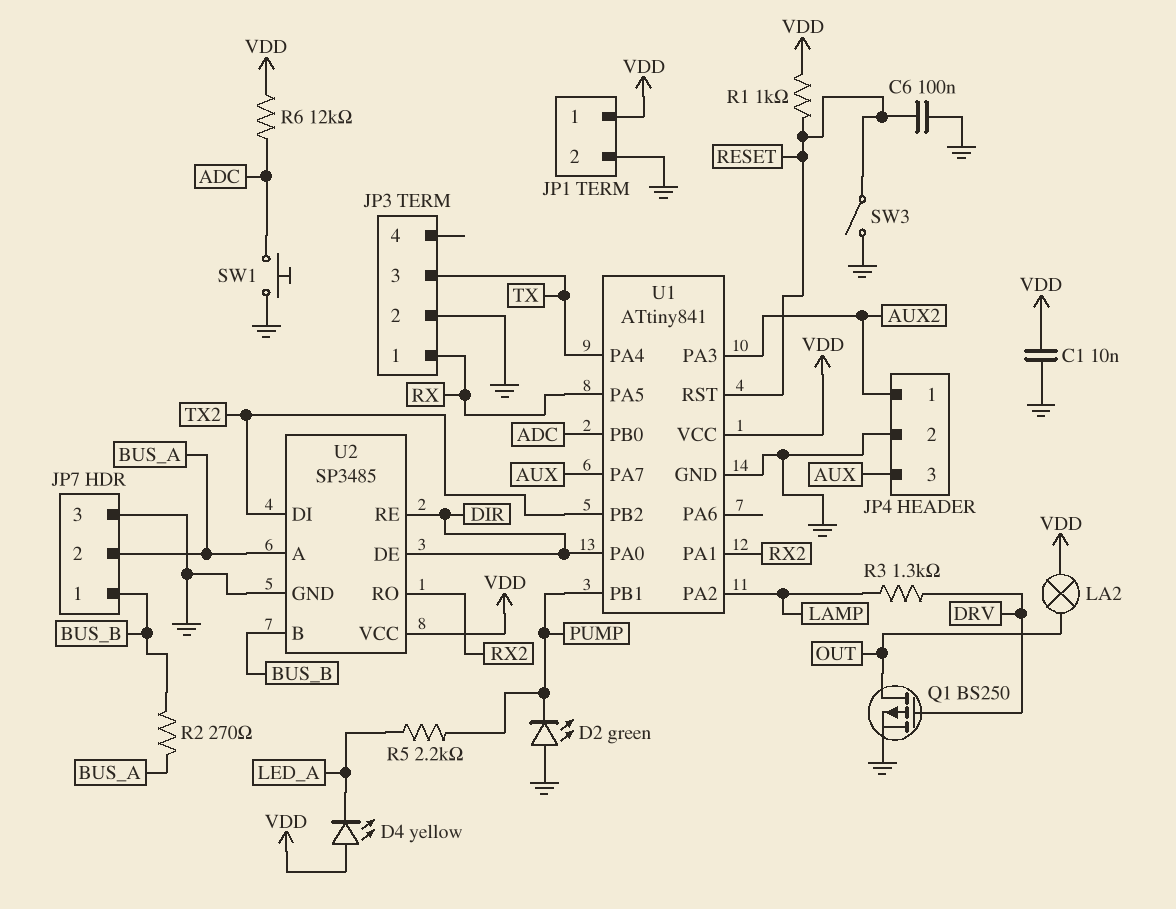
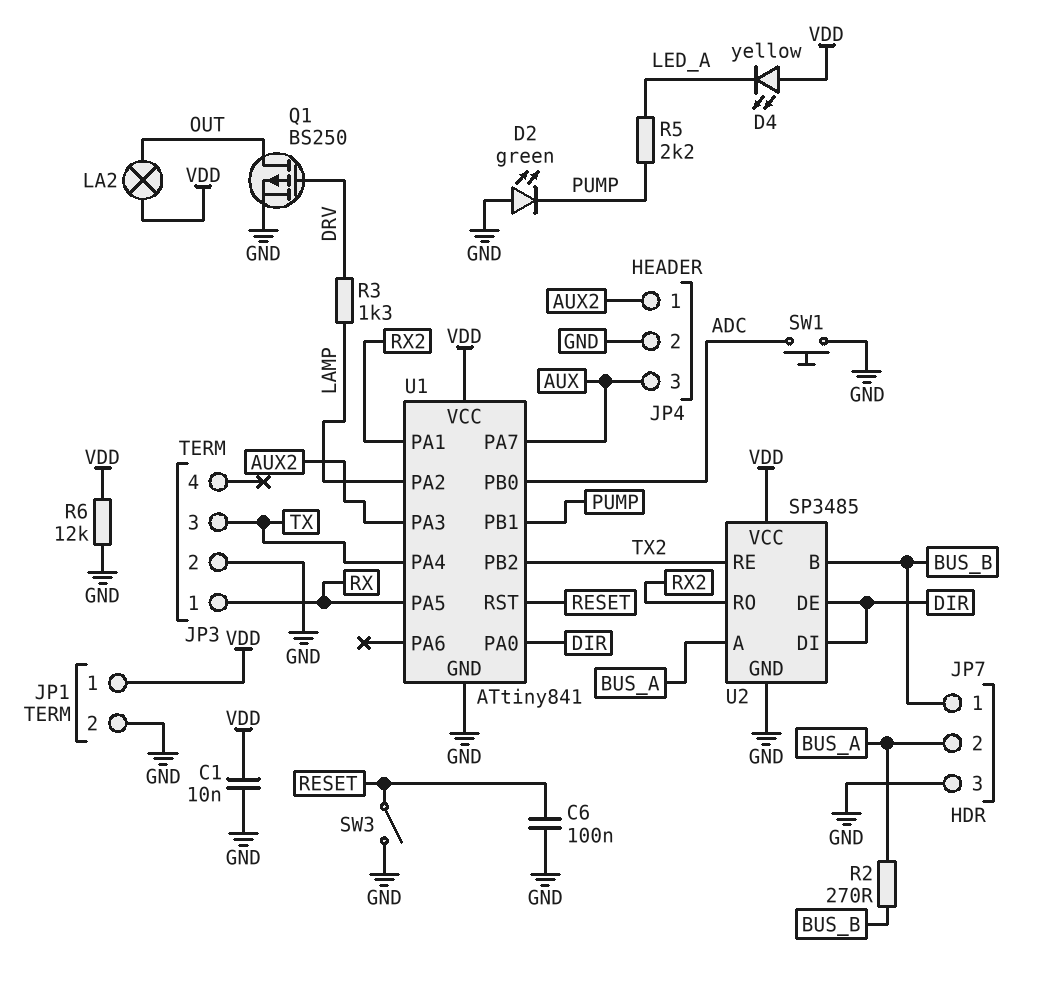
R1: 1k (RESET, VDD) -> none
R6: 12k (ADC, VDD) -> 12k (GND, VDD)
U2 pin DI: TX2 -> DIR
U2 pin RE: DIR -> TX2

